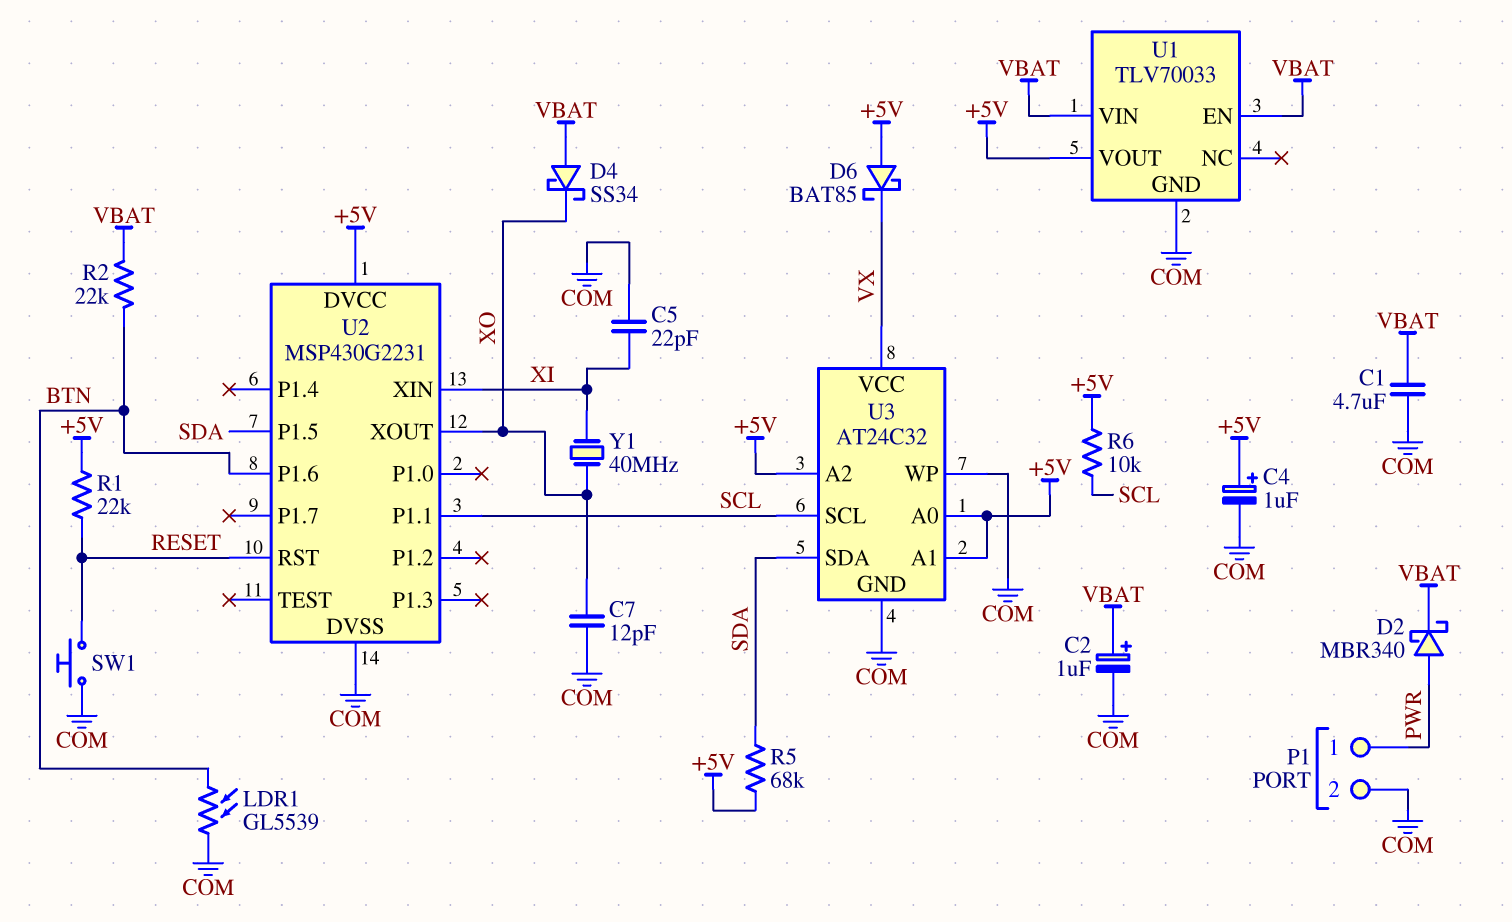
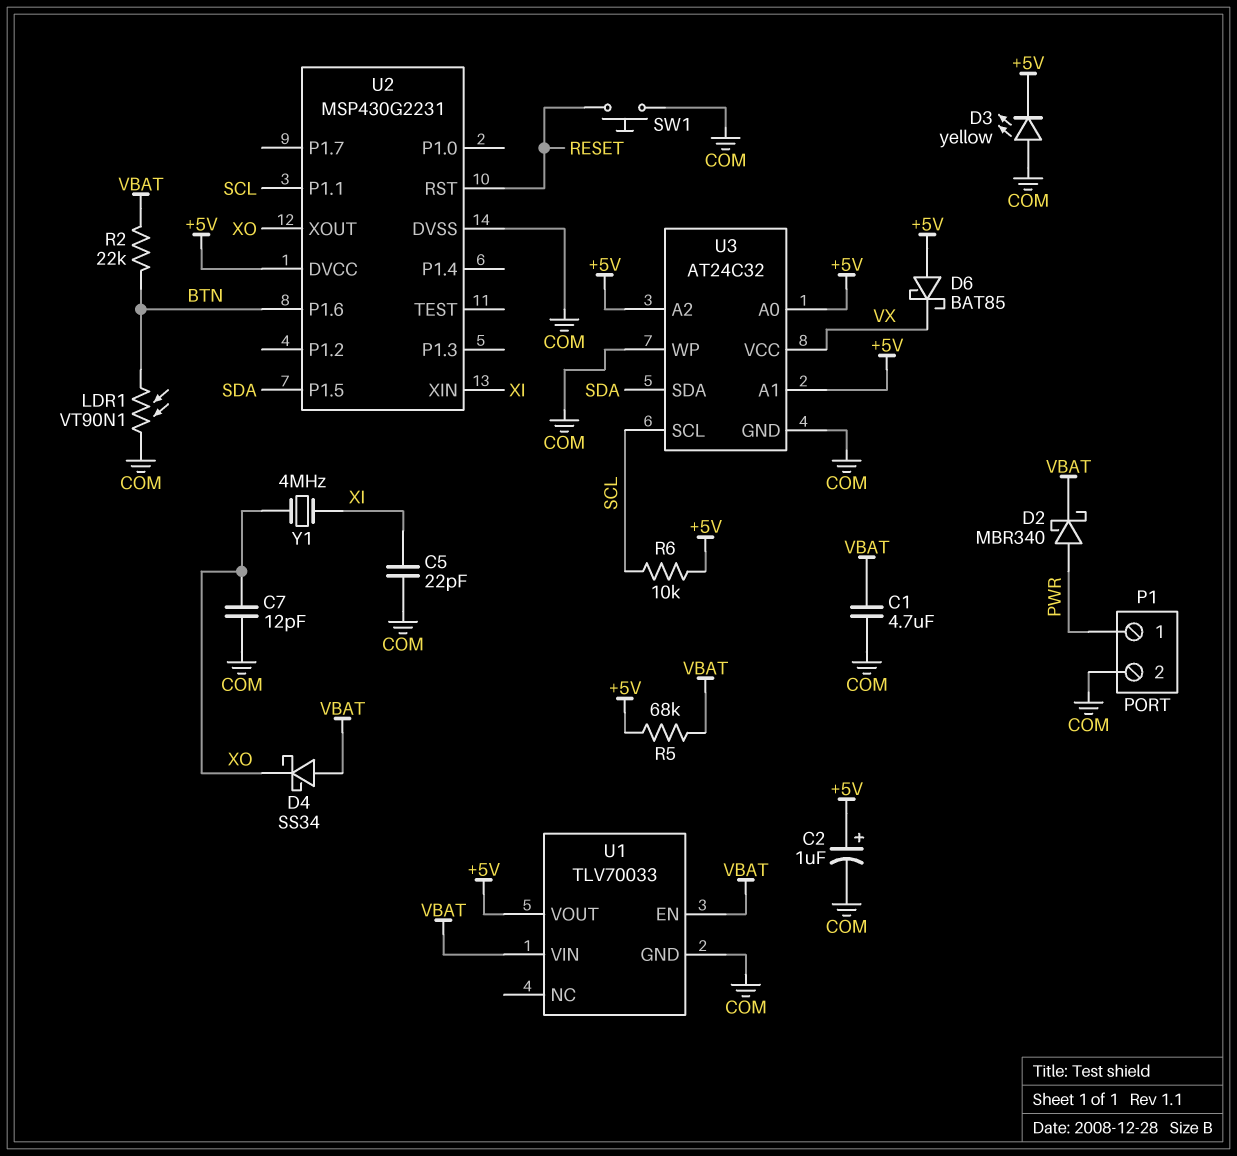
C2: 1uF (plus VBAT, minus COM) -> 1uF (plus +5V, minus COM)
C4: 1uF (plus +5V, minus COM) -> none
D3: none -> LED yellow (A COM, K +5V)
LDR1: GL5539 (BTN, COM) -> VT90N1 (BTN, COM)
R1: 22k (+5V, RESET) -> none
R5: 68k (+5V, SDA) -> 68k (+5V, VBAT)
Y1: 40MHz (XI, XO) -> 4MHz (XI, XO)

